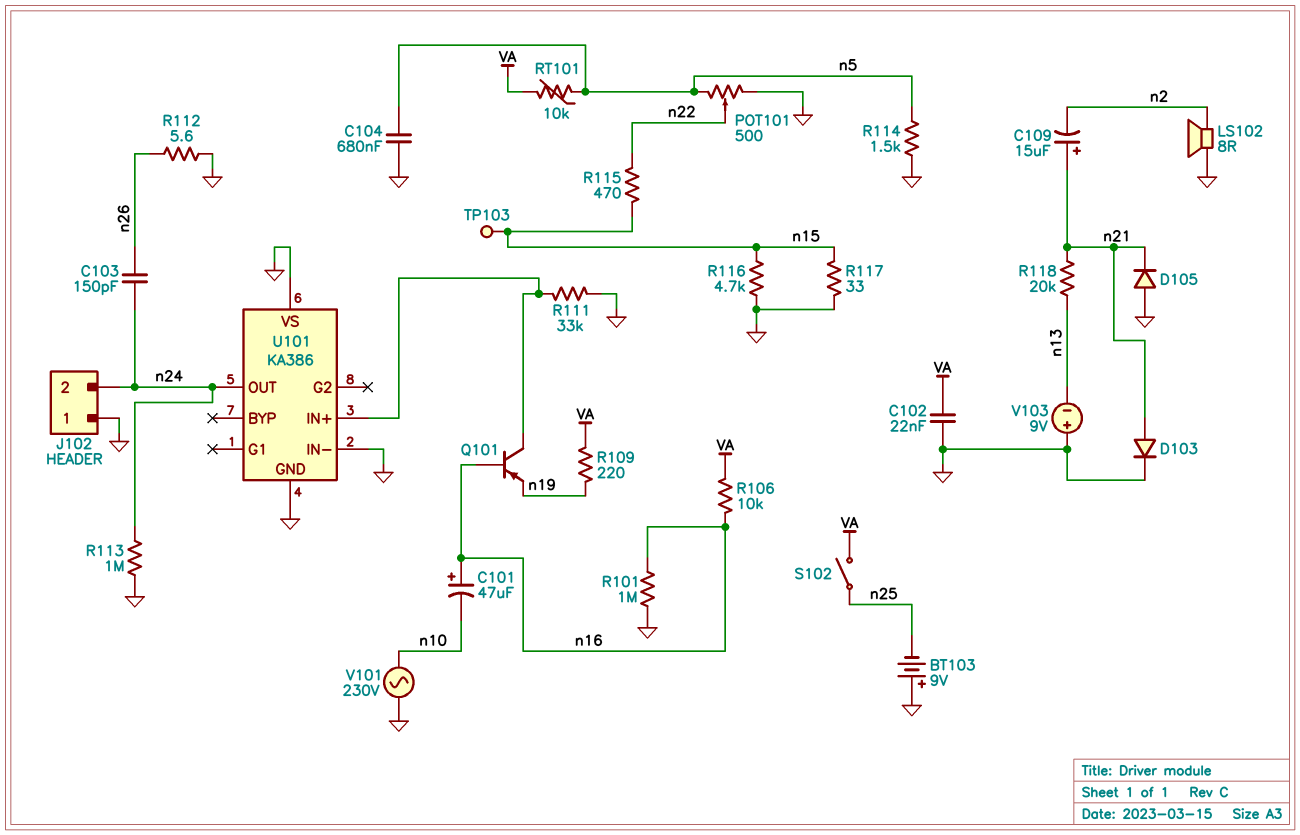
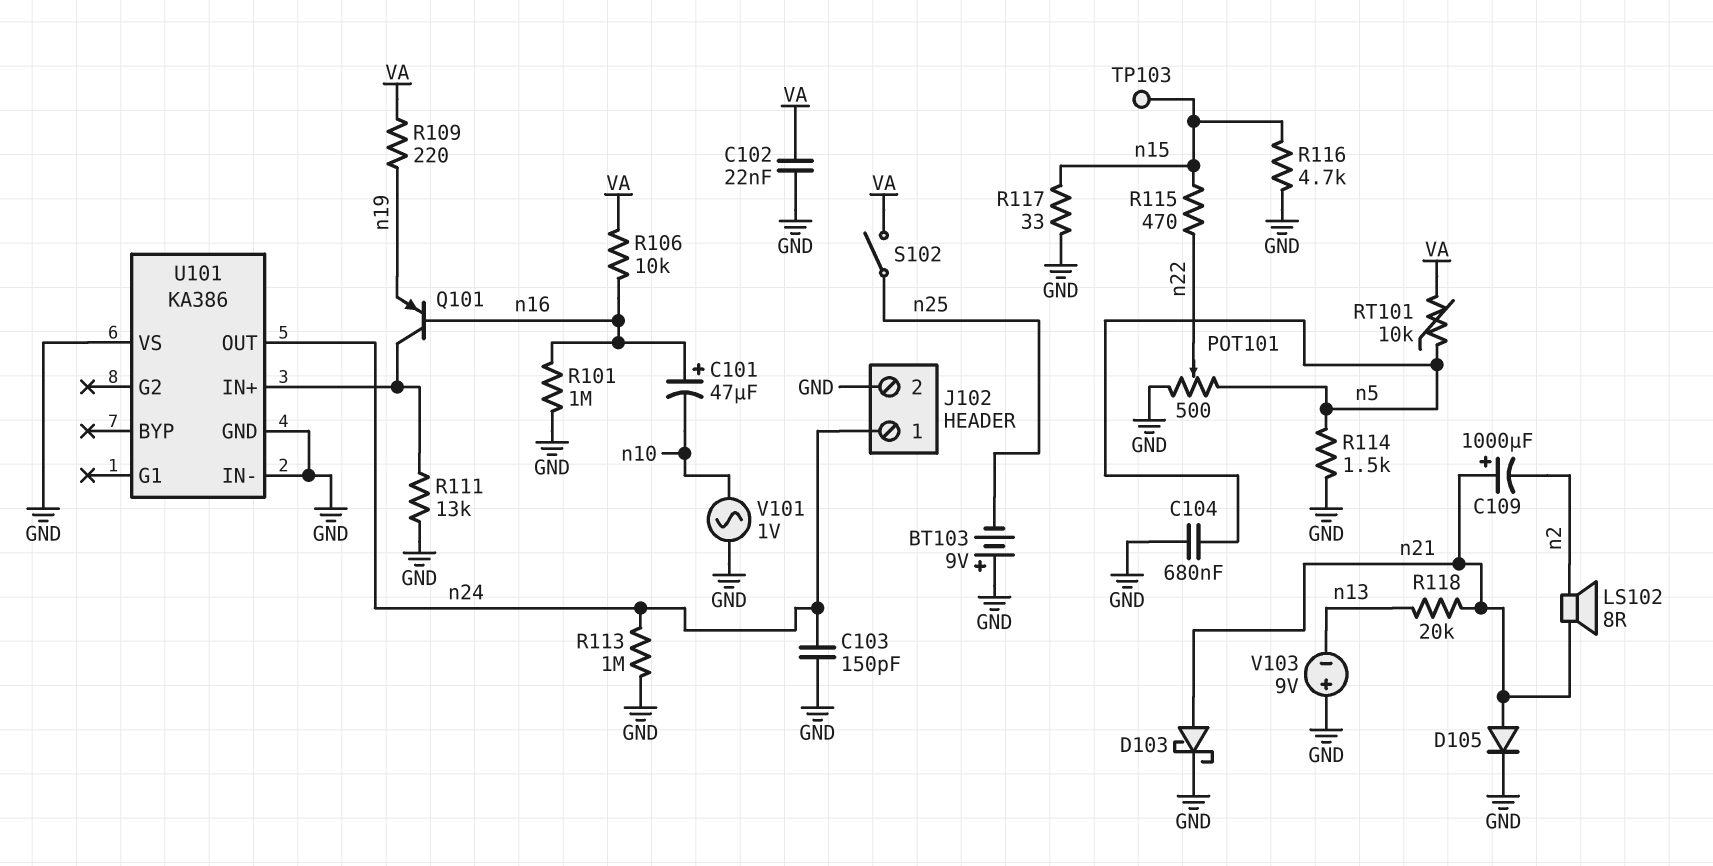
C103: 150pF (n24, n26) -> 150pF (GND, n24)
C109: 15uF (plus n21, minus n2) -> 1000uF (plus n21, minus n2)
D103: diode (A n21, K GND) -> schottky (A n21, K GND)
D105: diode (A GND, K n21) -> diode (A n21, K GND)
J102 pin 1: GND -> n24
J102 pin 2: n24 -> GND
LS102: speaker 8R (GND, n2) -> speaker 8R (n2, n21)
R111: 33k (GND, U101/IN+) -> 13k (GND, U101/IN+)
R112: 5.6 (GND, n26) -> none
V101: AC 230V (GND, n10) -> AC 1V (GND, n10)

